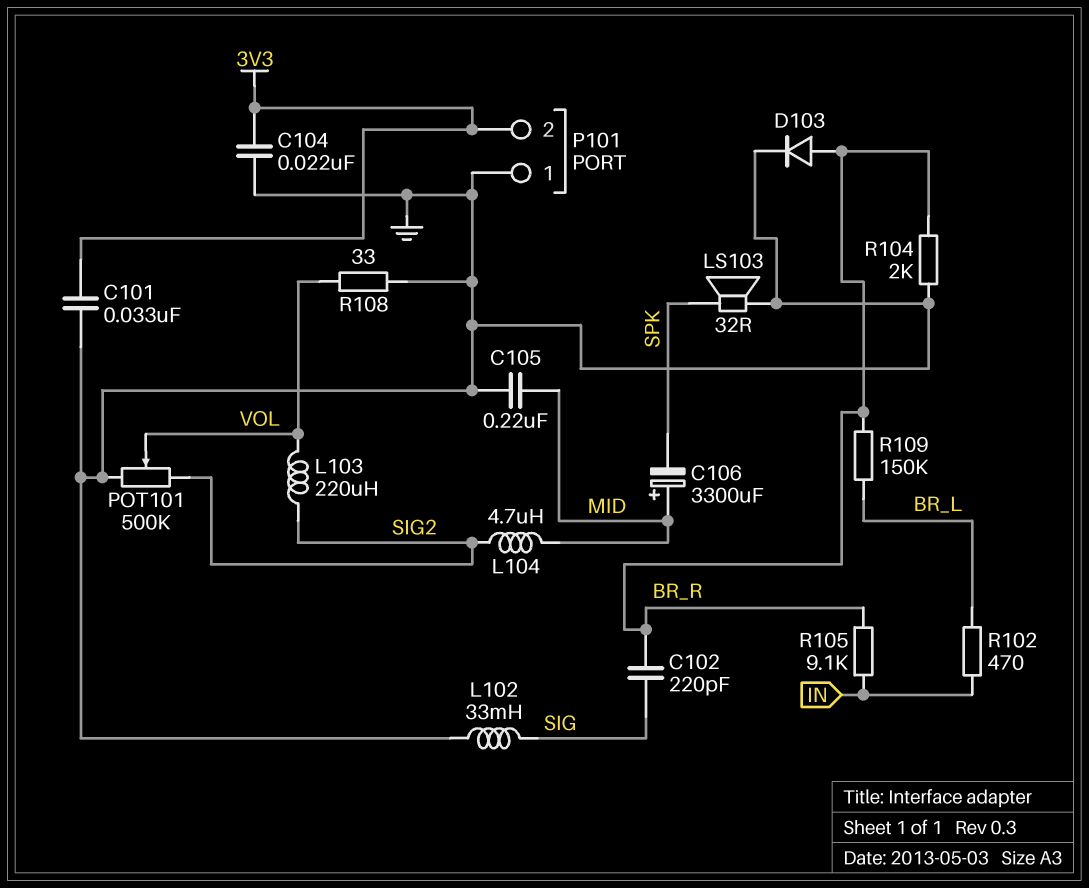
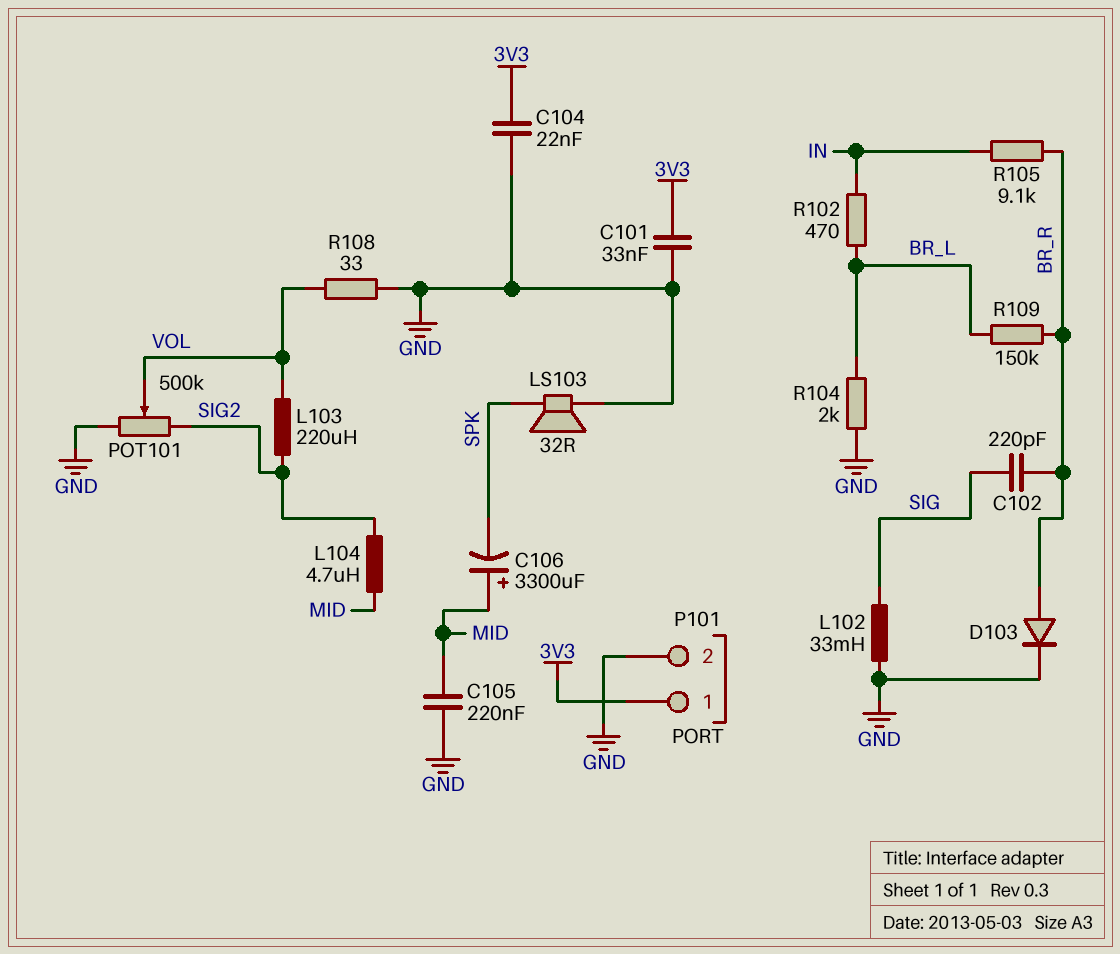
P101 pin 1: GND -> 3V3
P101 pin 2: 3V3 -> GND
R104: 2k (BR_R, GND) -> 2k (BR_L, GND)

